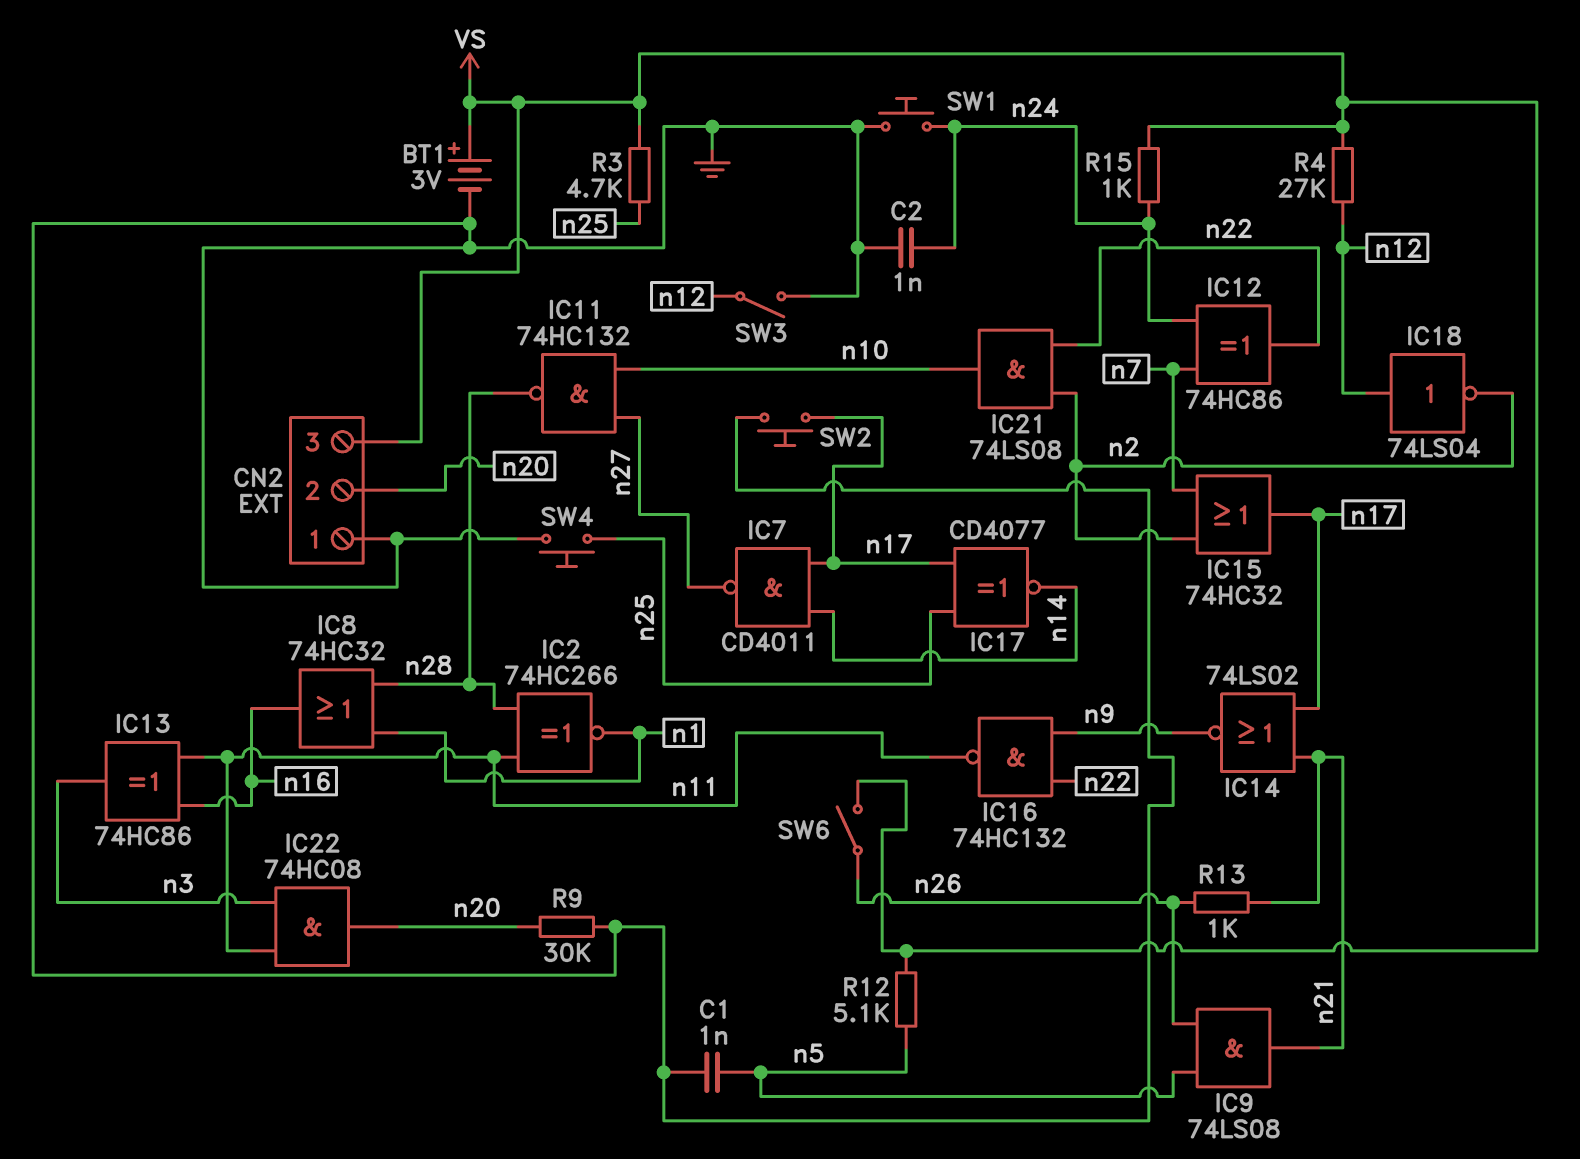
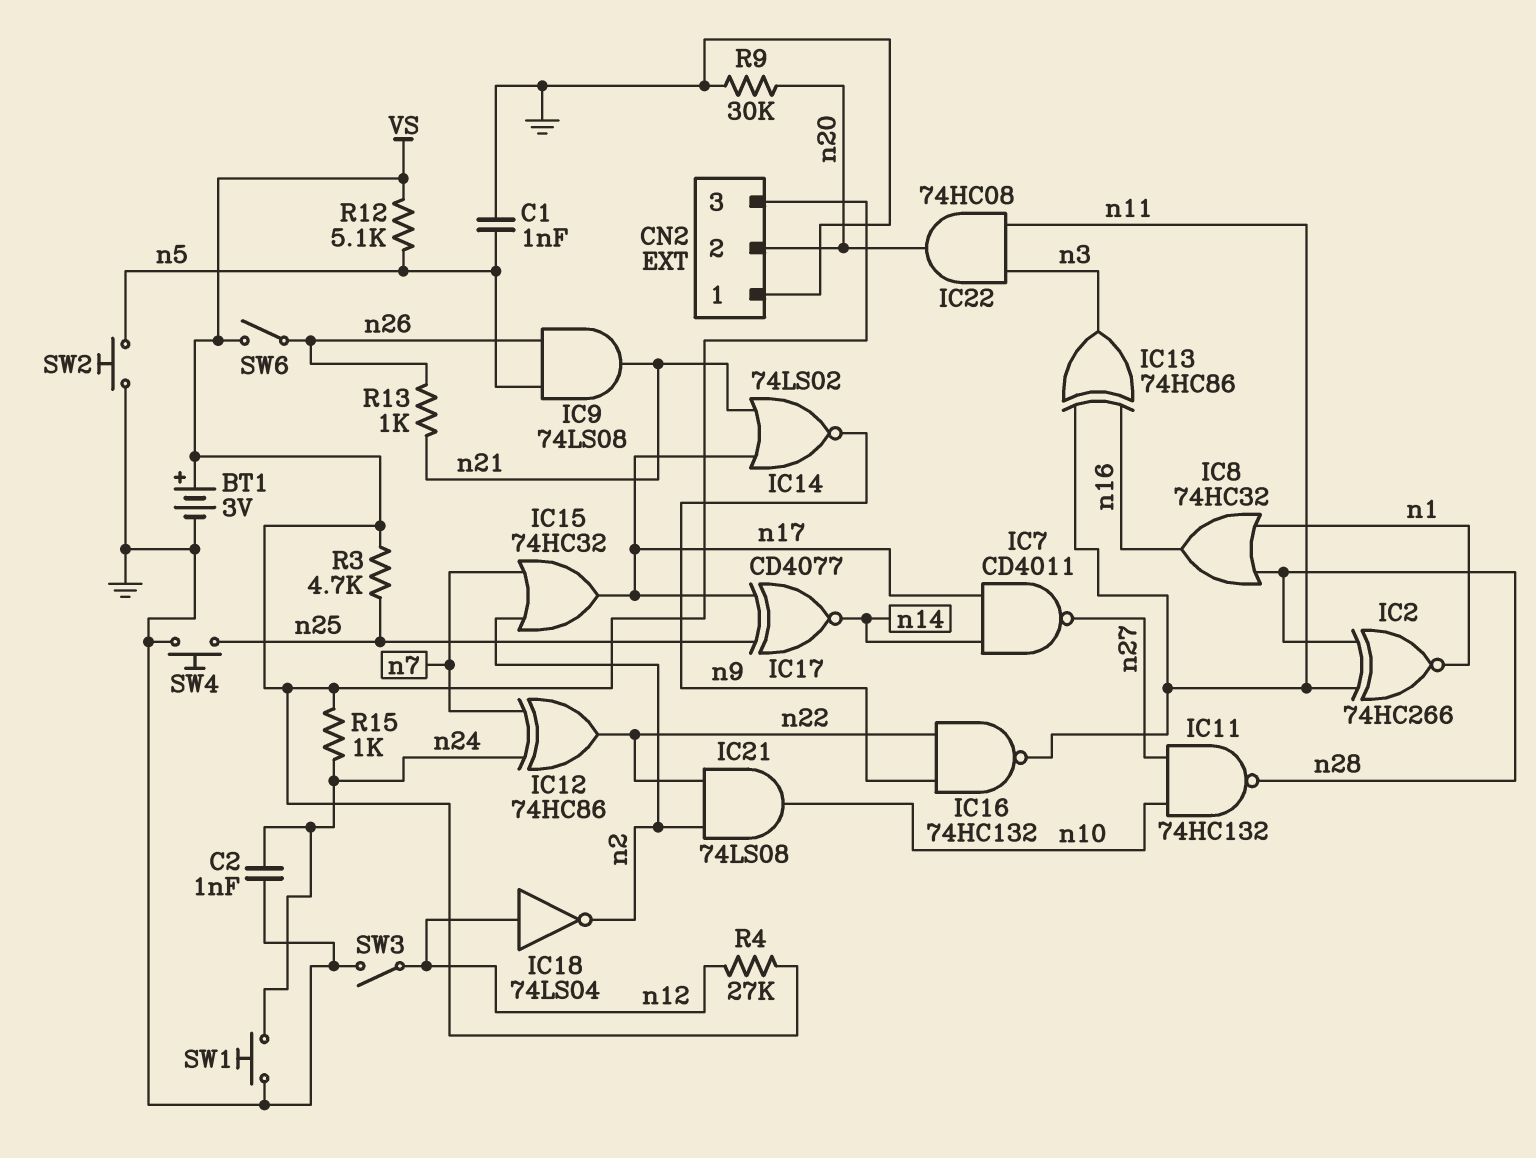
SW2: button (GND, n17) -> button (GND, n5)

